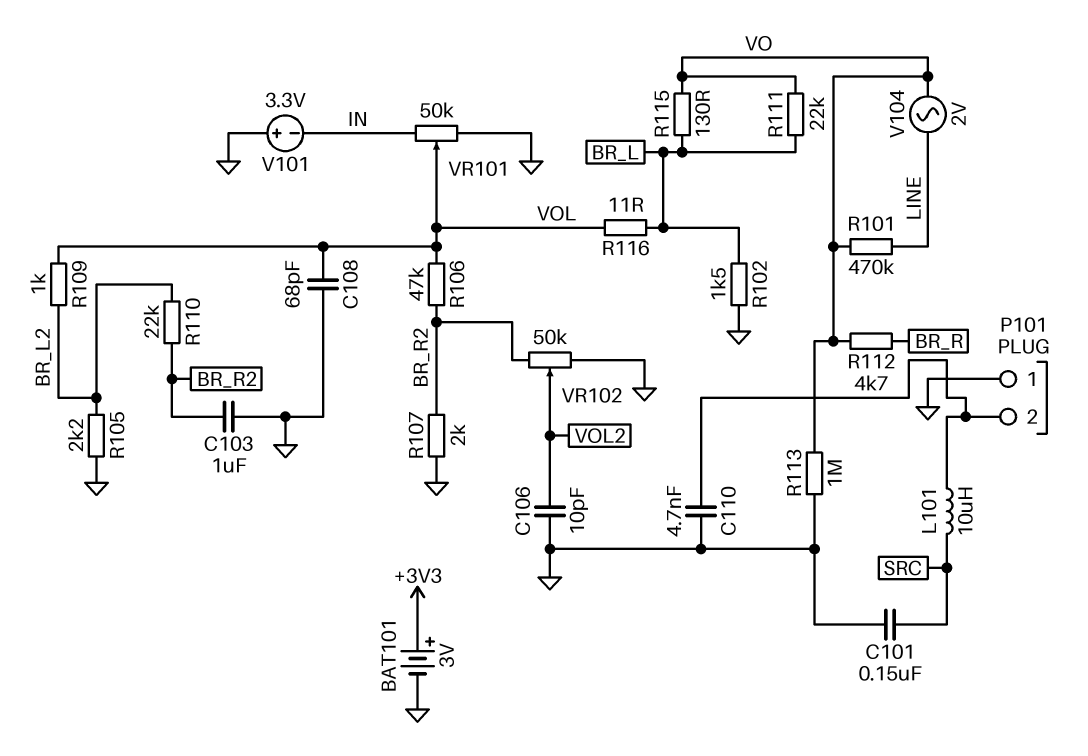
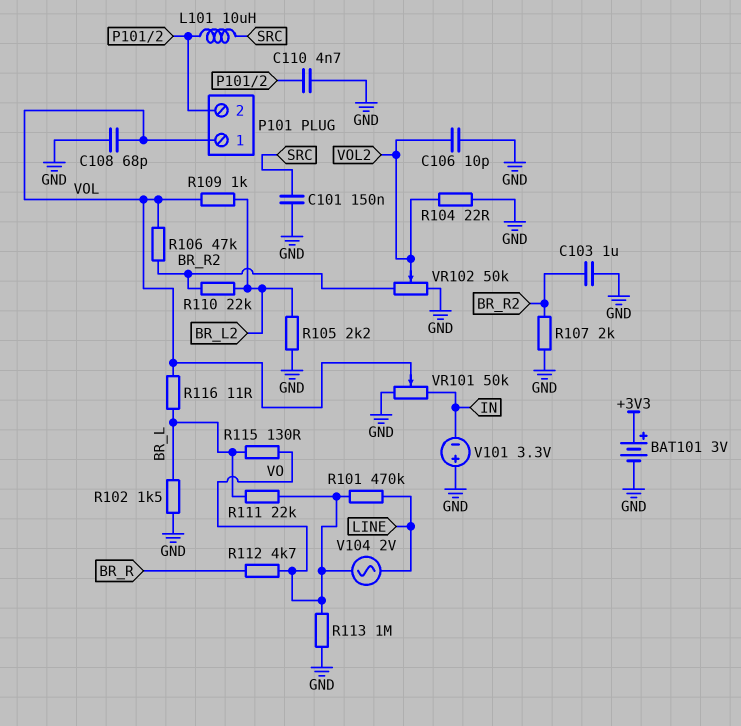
P101 pin 1: GND -> VOL
R104: none -> 22 (GND, VOL2)

